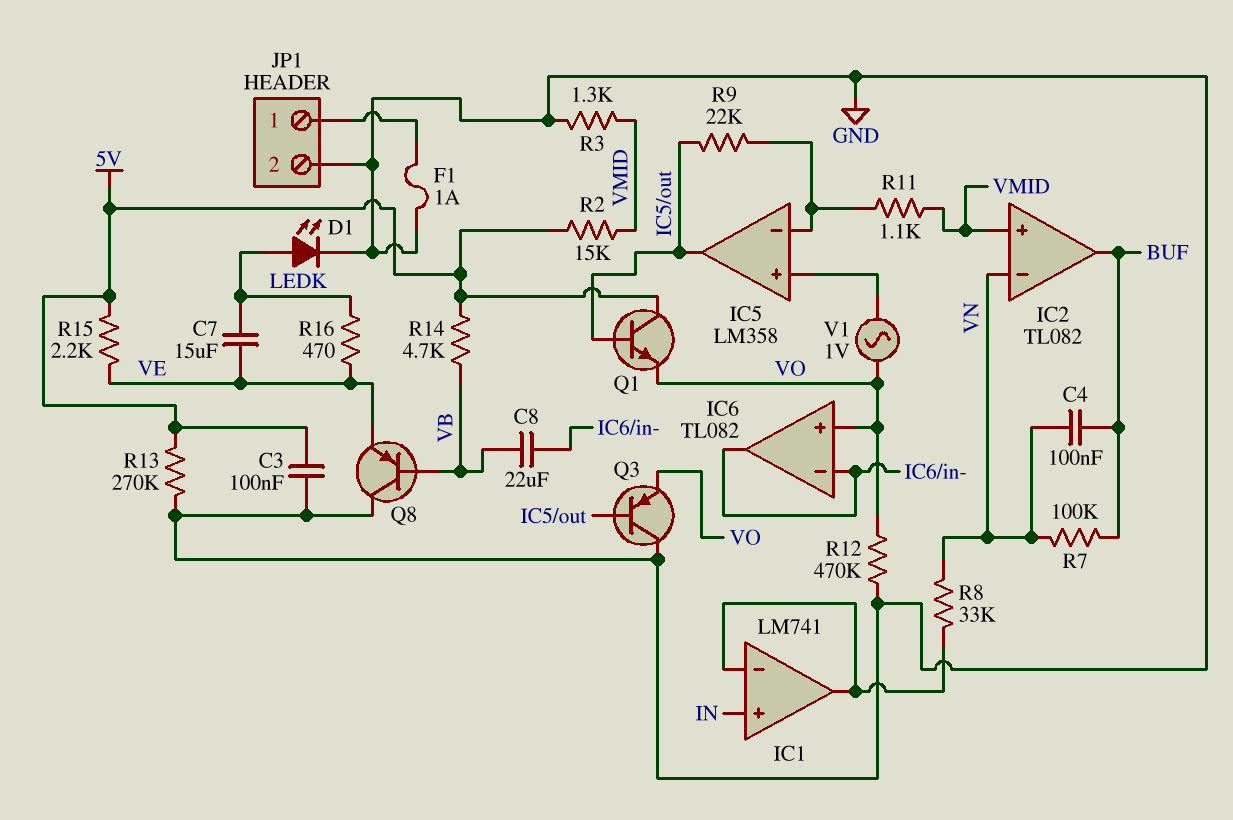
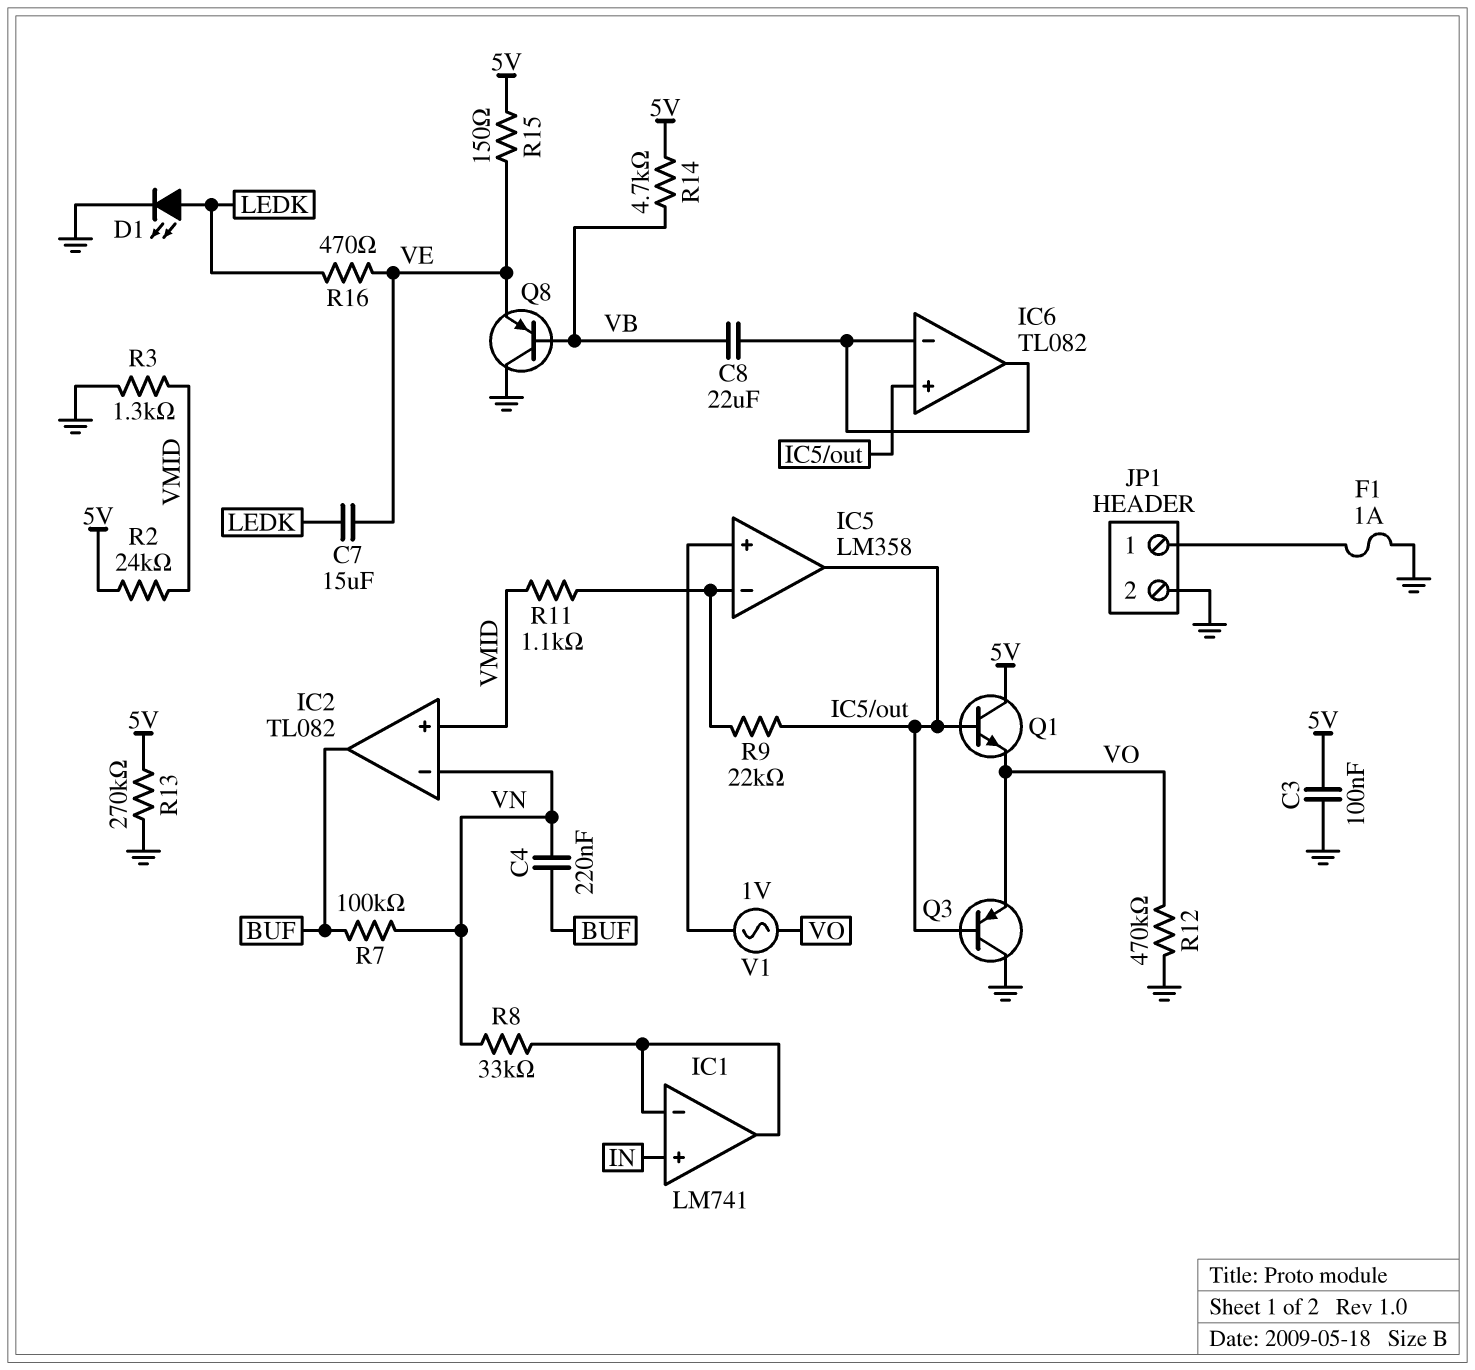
C4: 100nF (BUF, VN) -> 220nF (BUF, VN)
IC6 pin in+: VO -> IC5/out
R2: 15k (5V, VMID) -> 24k (5V, VMID)
R15: 2.2k (5V, VE) -> 150 (5V, VE)

